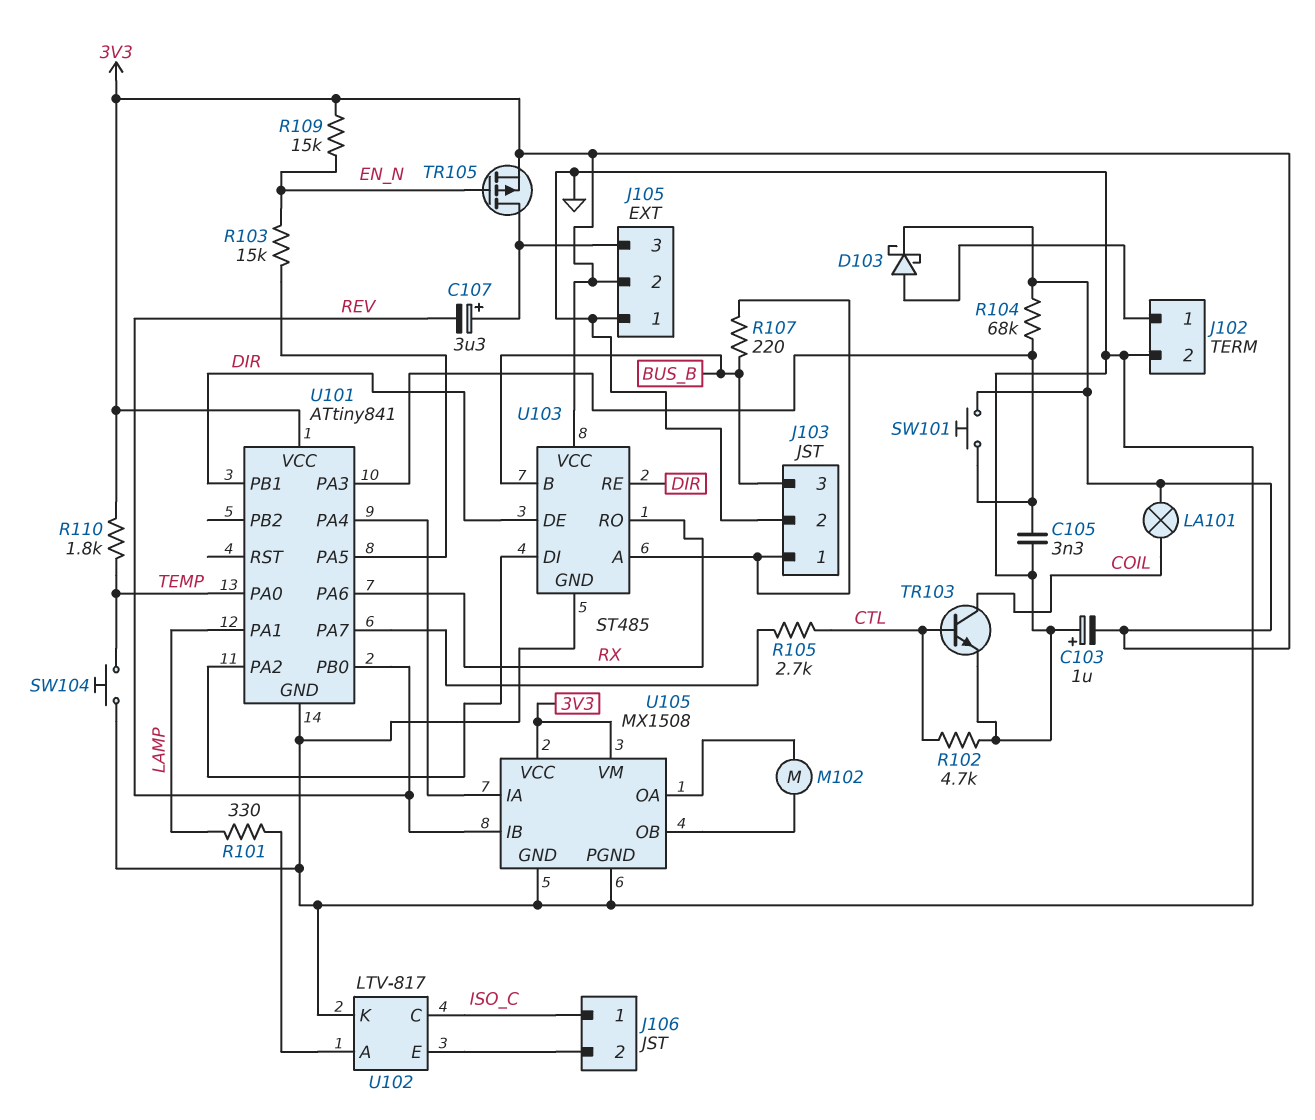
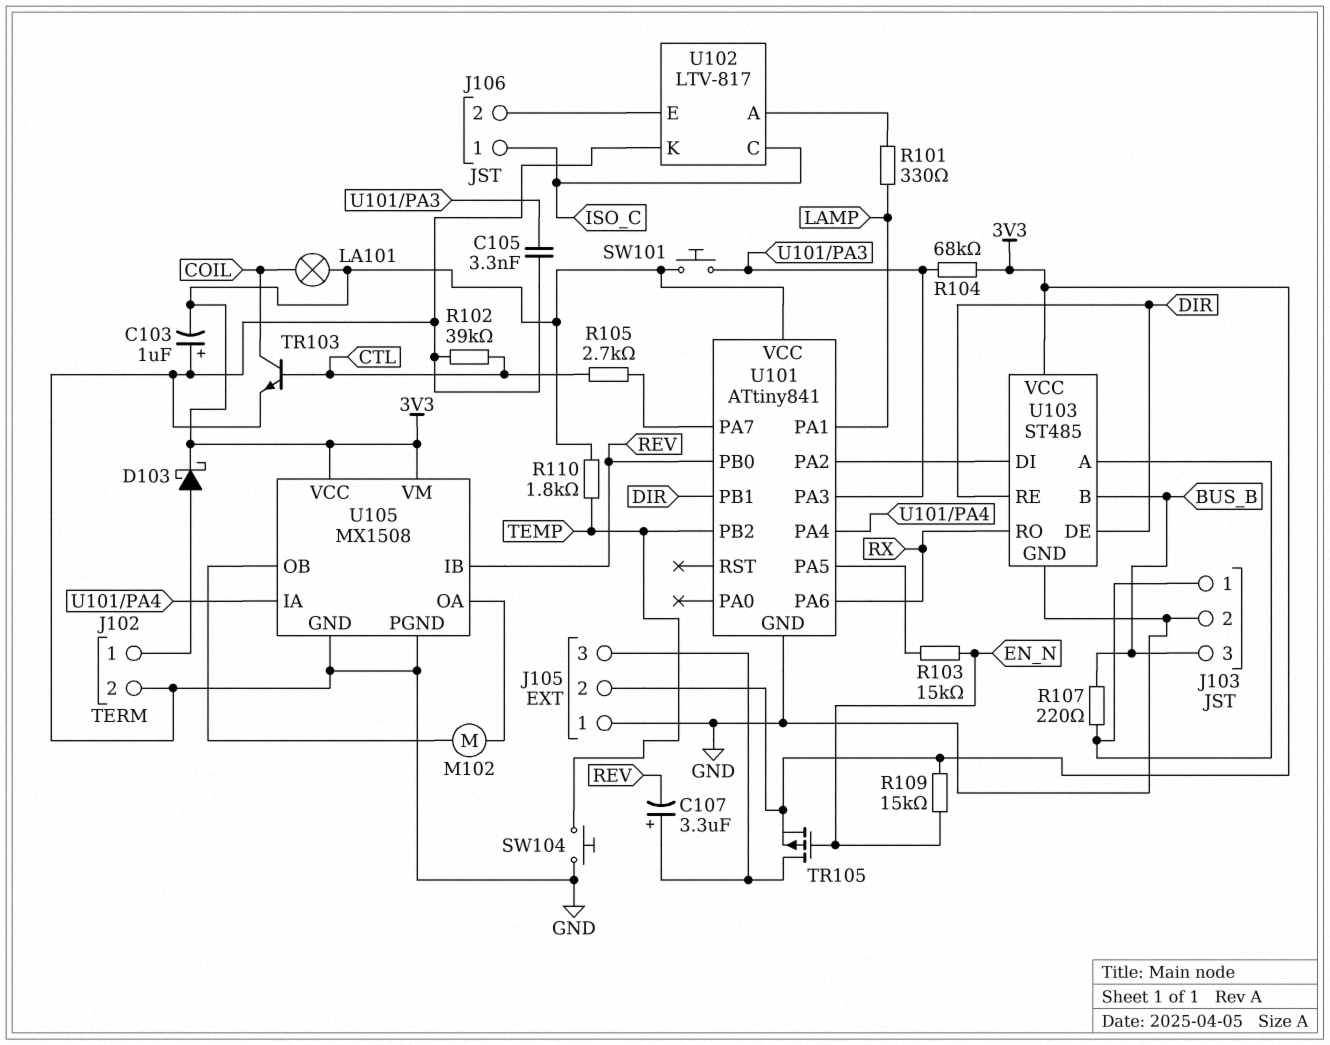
R102: 4.7k (CTL, GND) -> 39k (CTL, GND)
U101 pin PA0: TEMP -> none
U101 pin PB2: none -> TEMP

